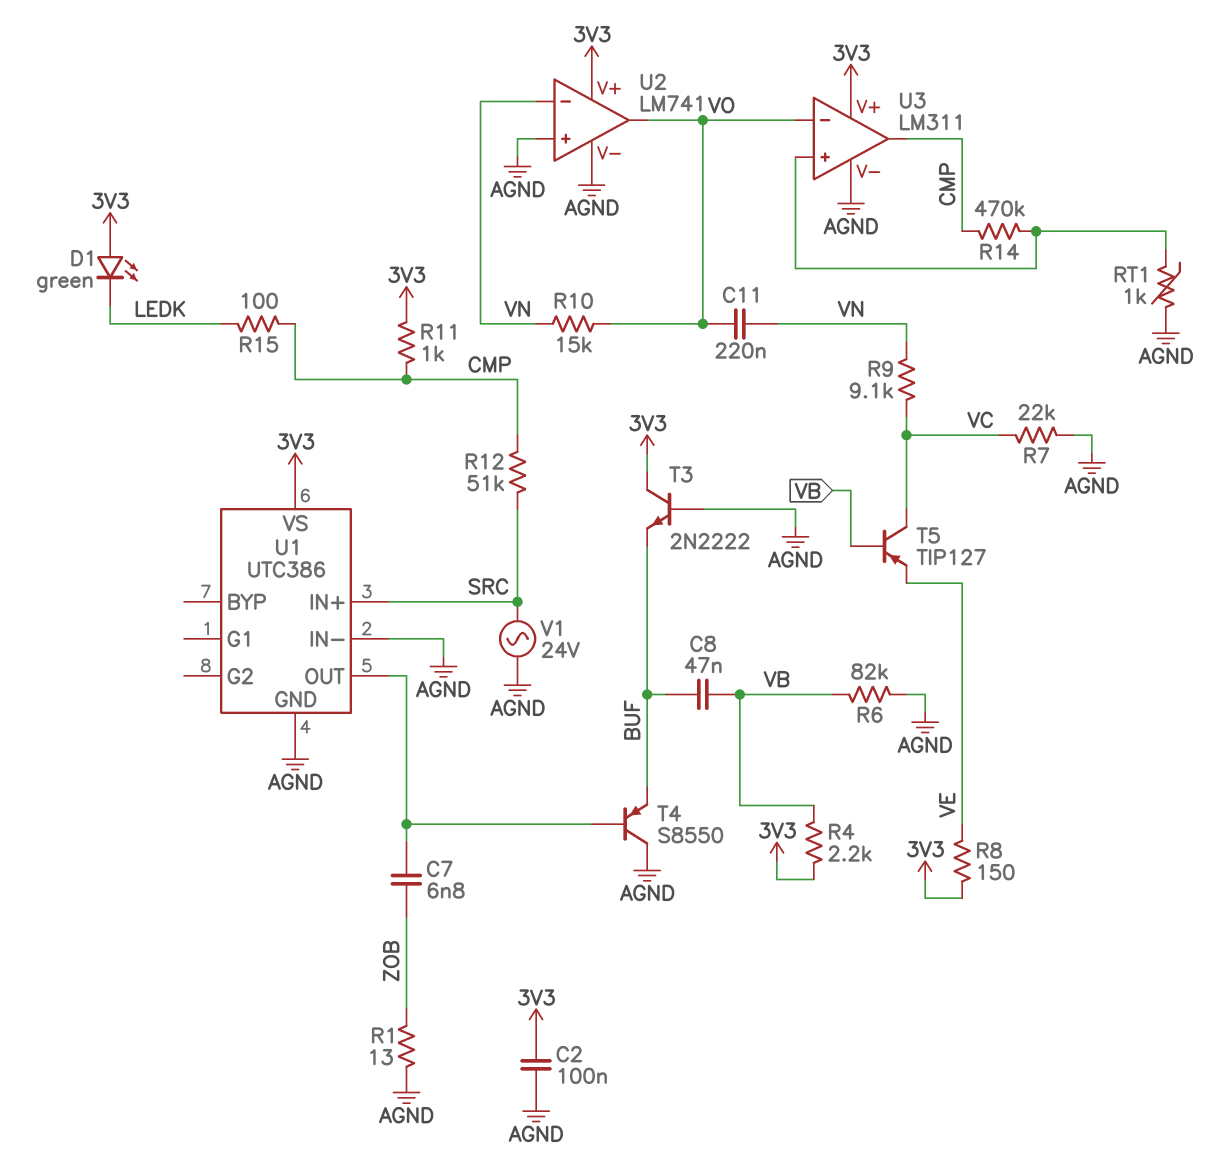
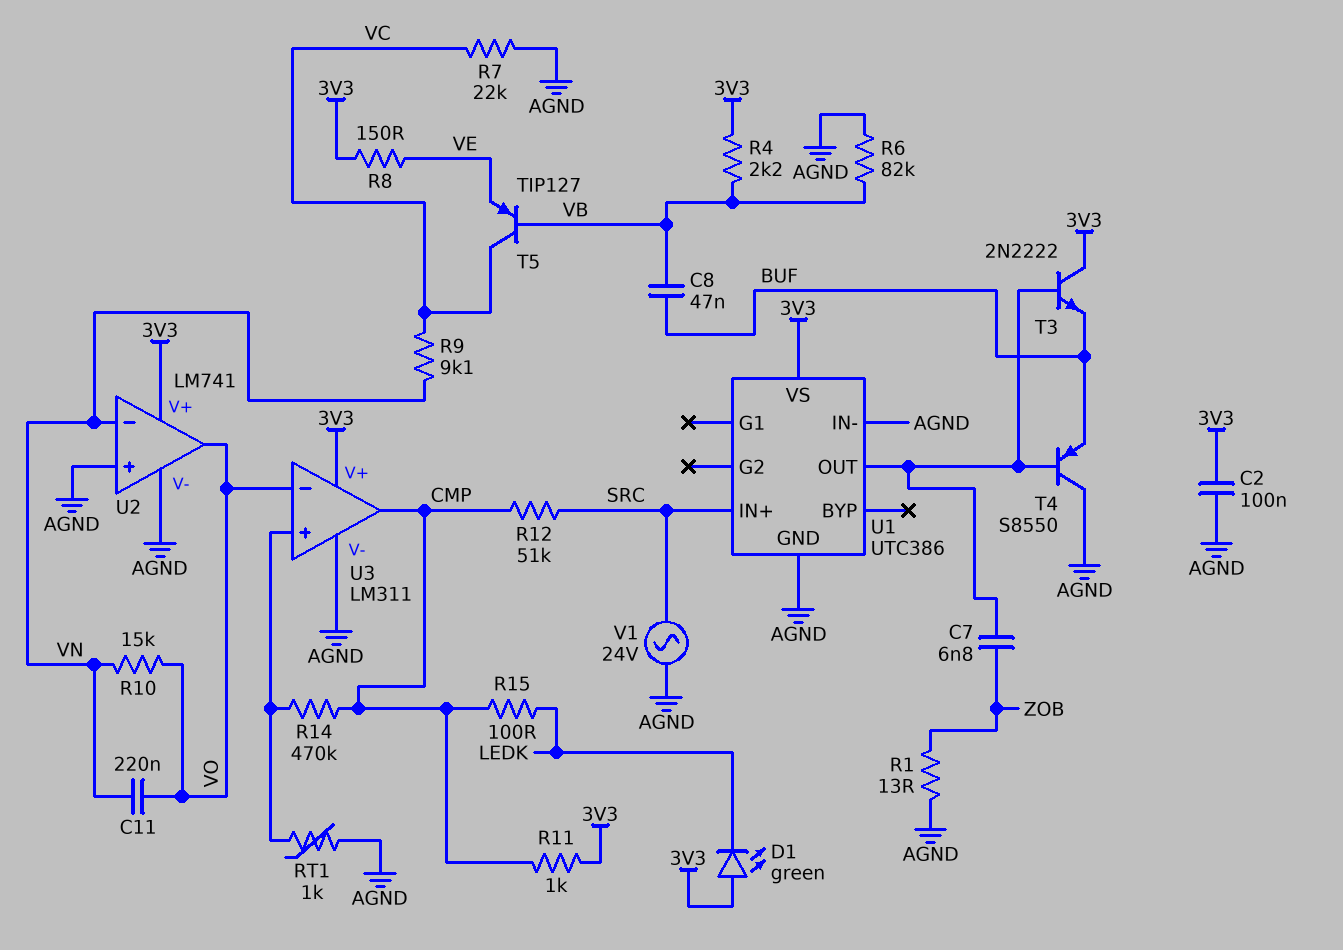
T3: NPN 2N2222 (B AGND, C 3V3, E BUF) -> NPN 2N2222 (B U1/OUT, C 3V3, E BUF)

